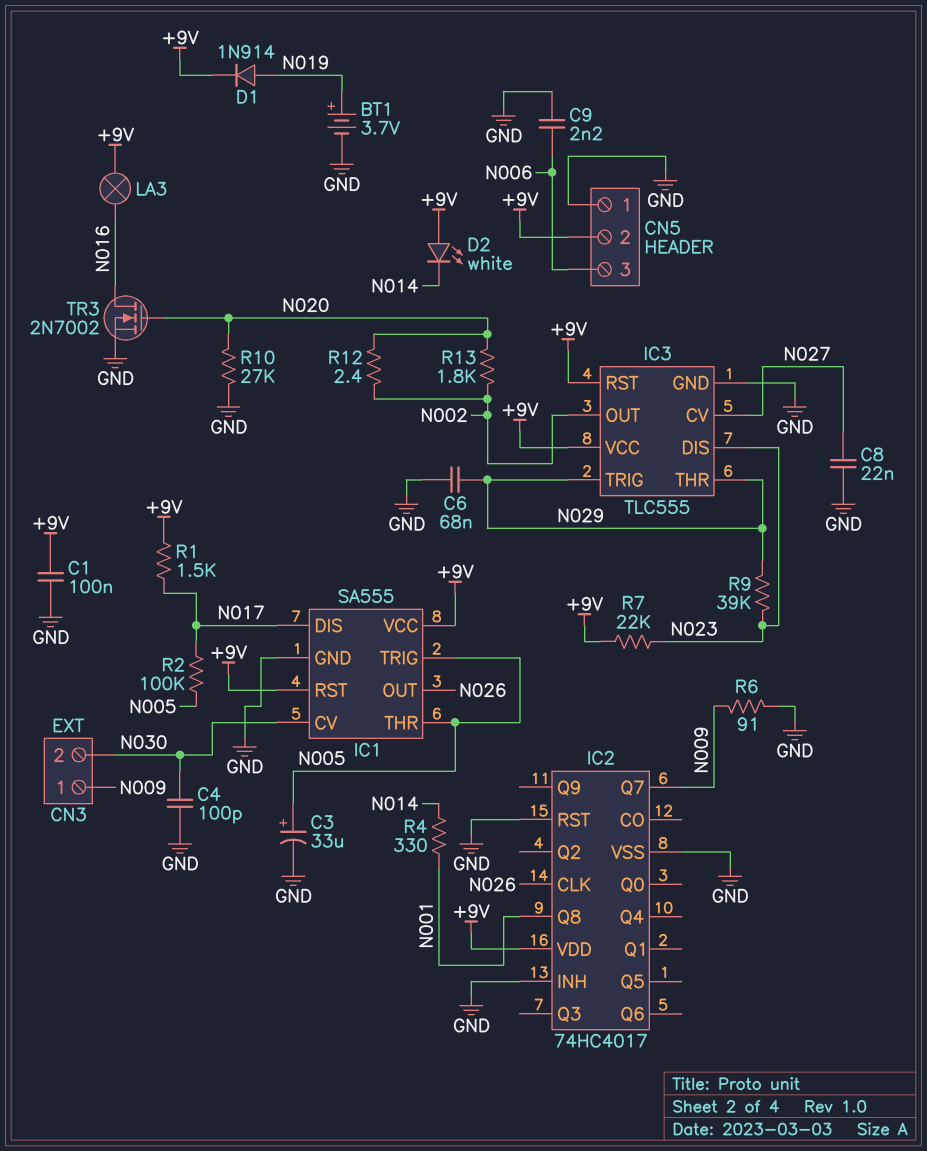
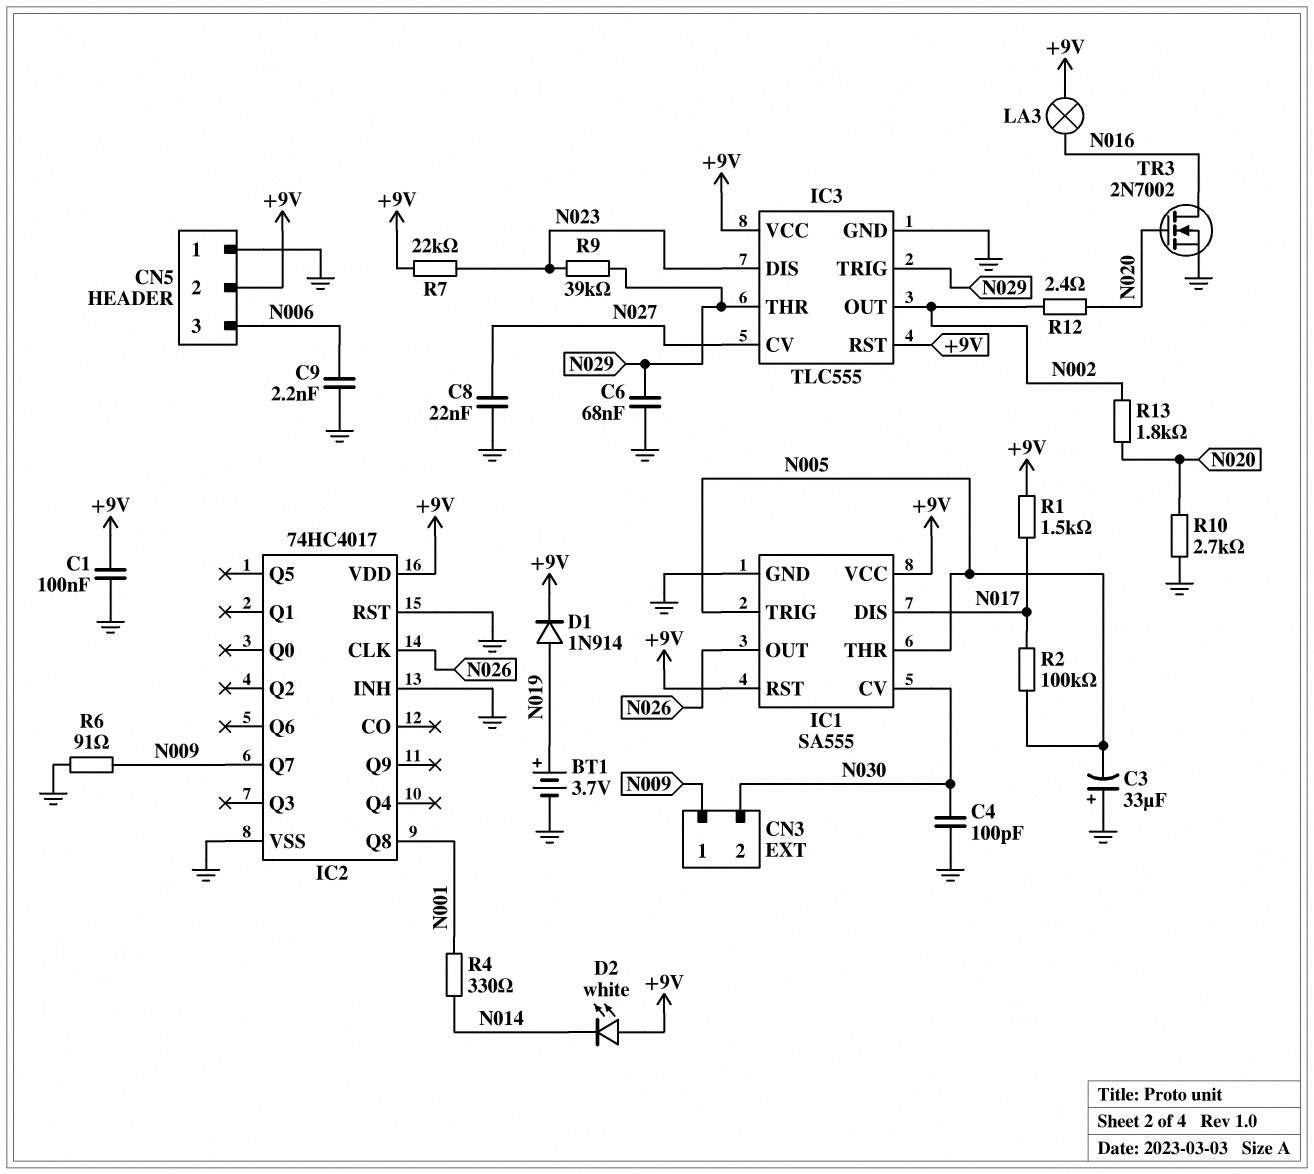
C3: 33uF (plus N005, minus GND) -> 33uF (plus GND, minus N005)
R10: 27k (GND, N020) -> 2.7k (GND, N020)

